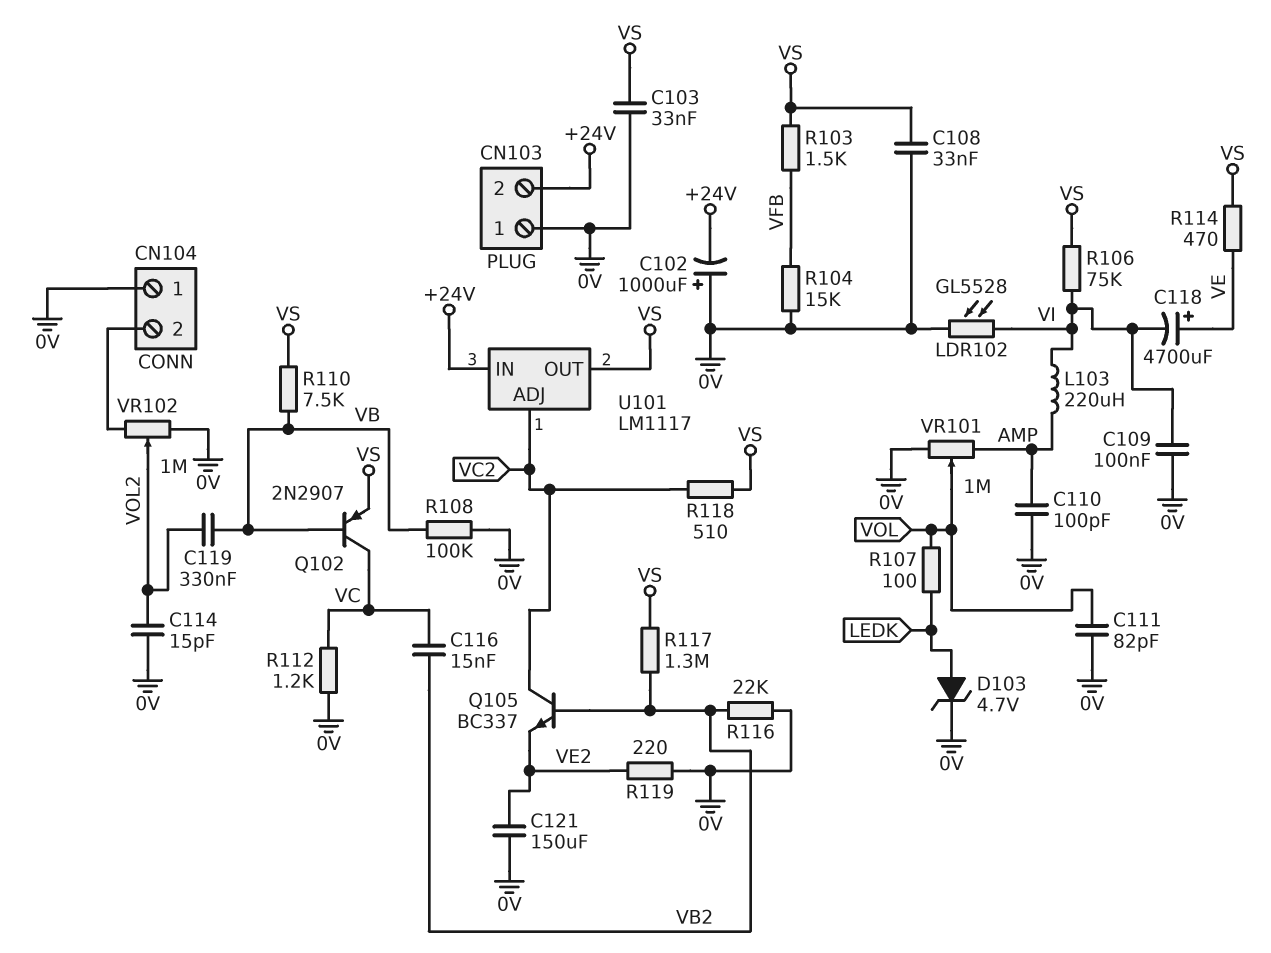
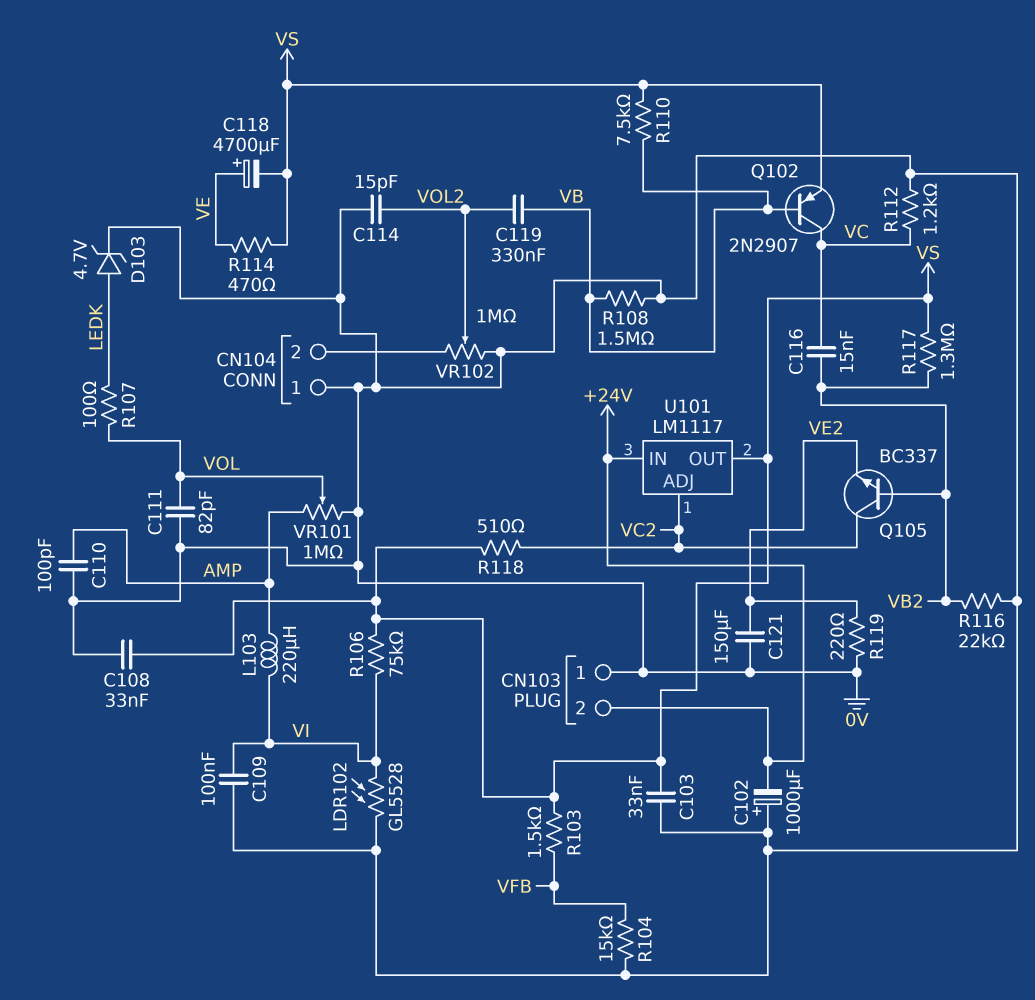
C118: 4700uF (plus VE, minus VI) -> 4700uF (plus VE, minus VS)
R108: 100k (0V, VB) -> 1.5M (0V, VB)

